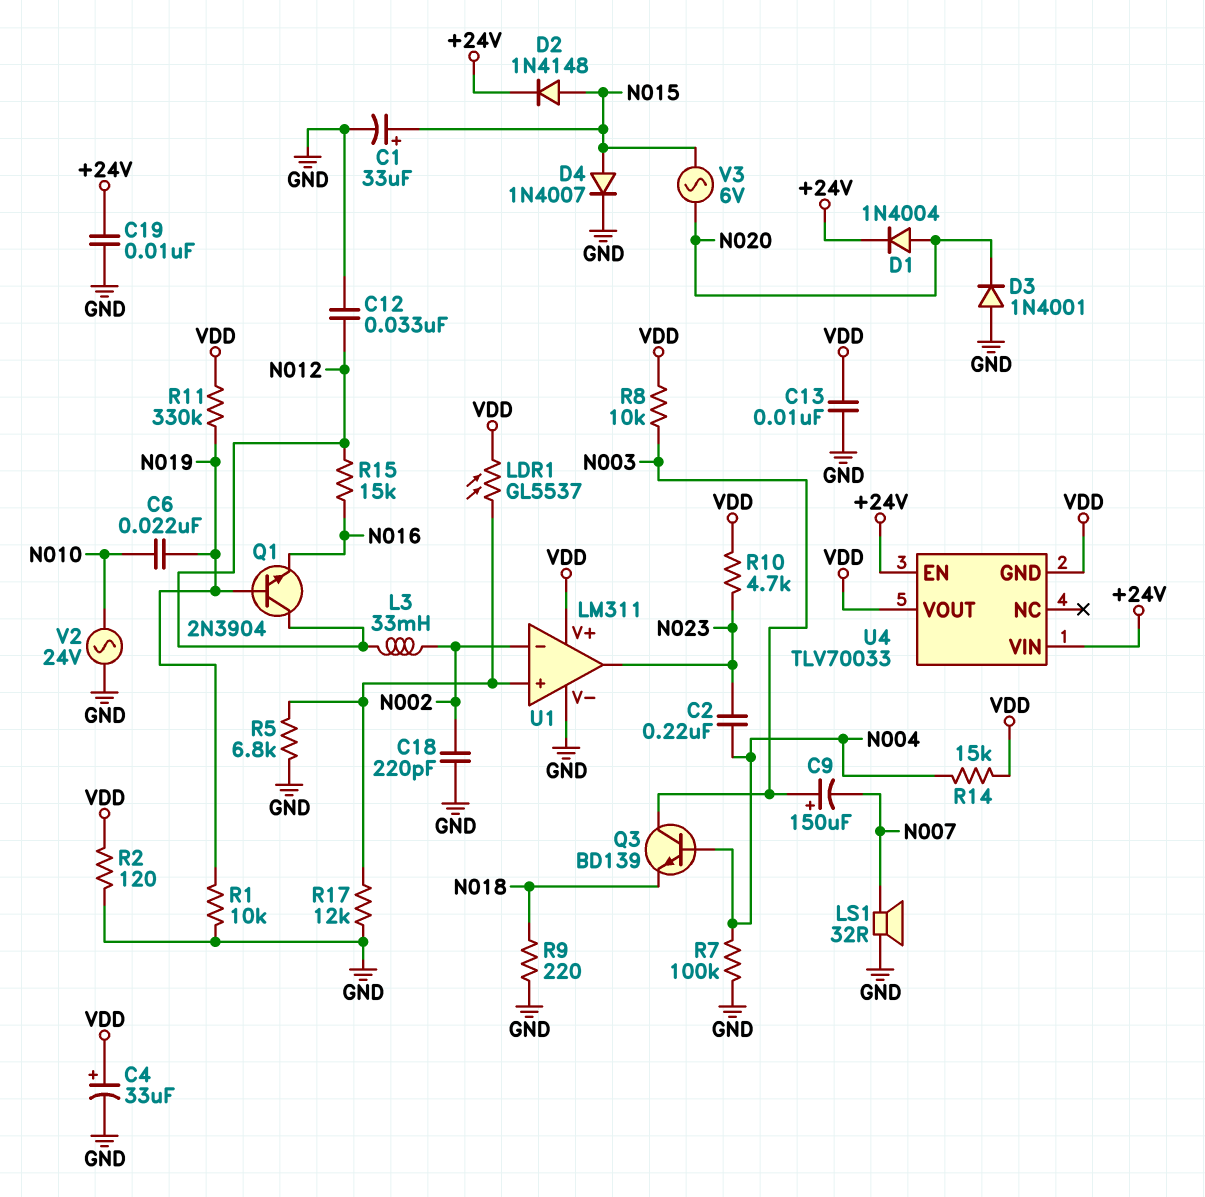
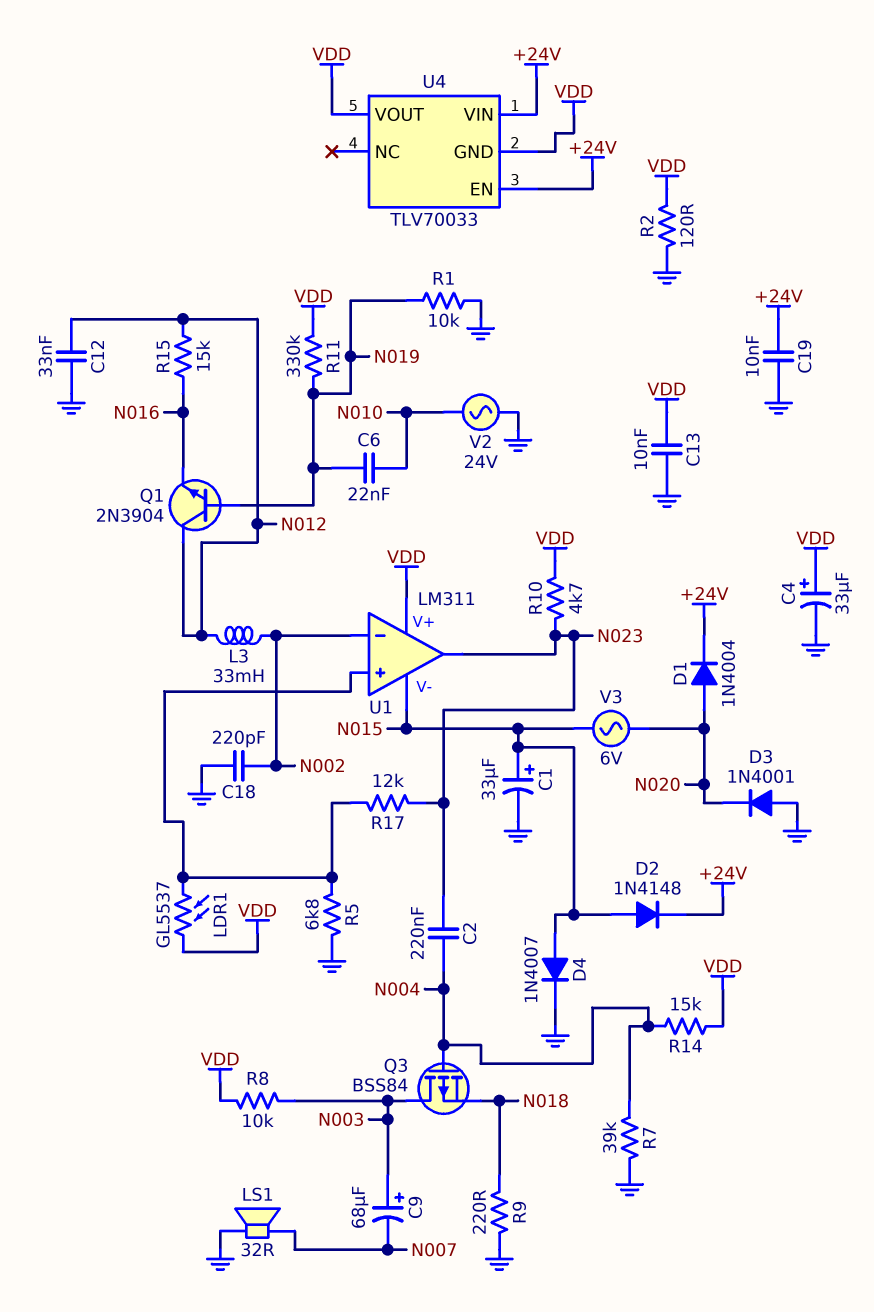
C9: 150uF (plus N003, minus N007) -> 68uF (plus N003, minus N007)
Q3: NPN BD139 (B N004, C N003, E N018) -> PMOS BSS84 (G N004, D N003, S N018)
R7: 100k (GND, N004) -> 39k (GND, N004)
R17: 12k (GND, U1/in+) -> 12k (N023, U1/in+)
U1 pin V-: GND -> N015

